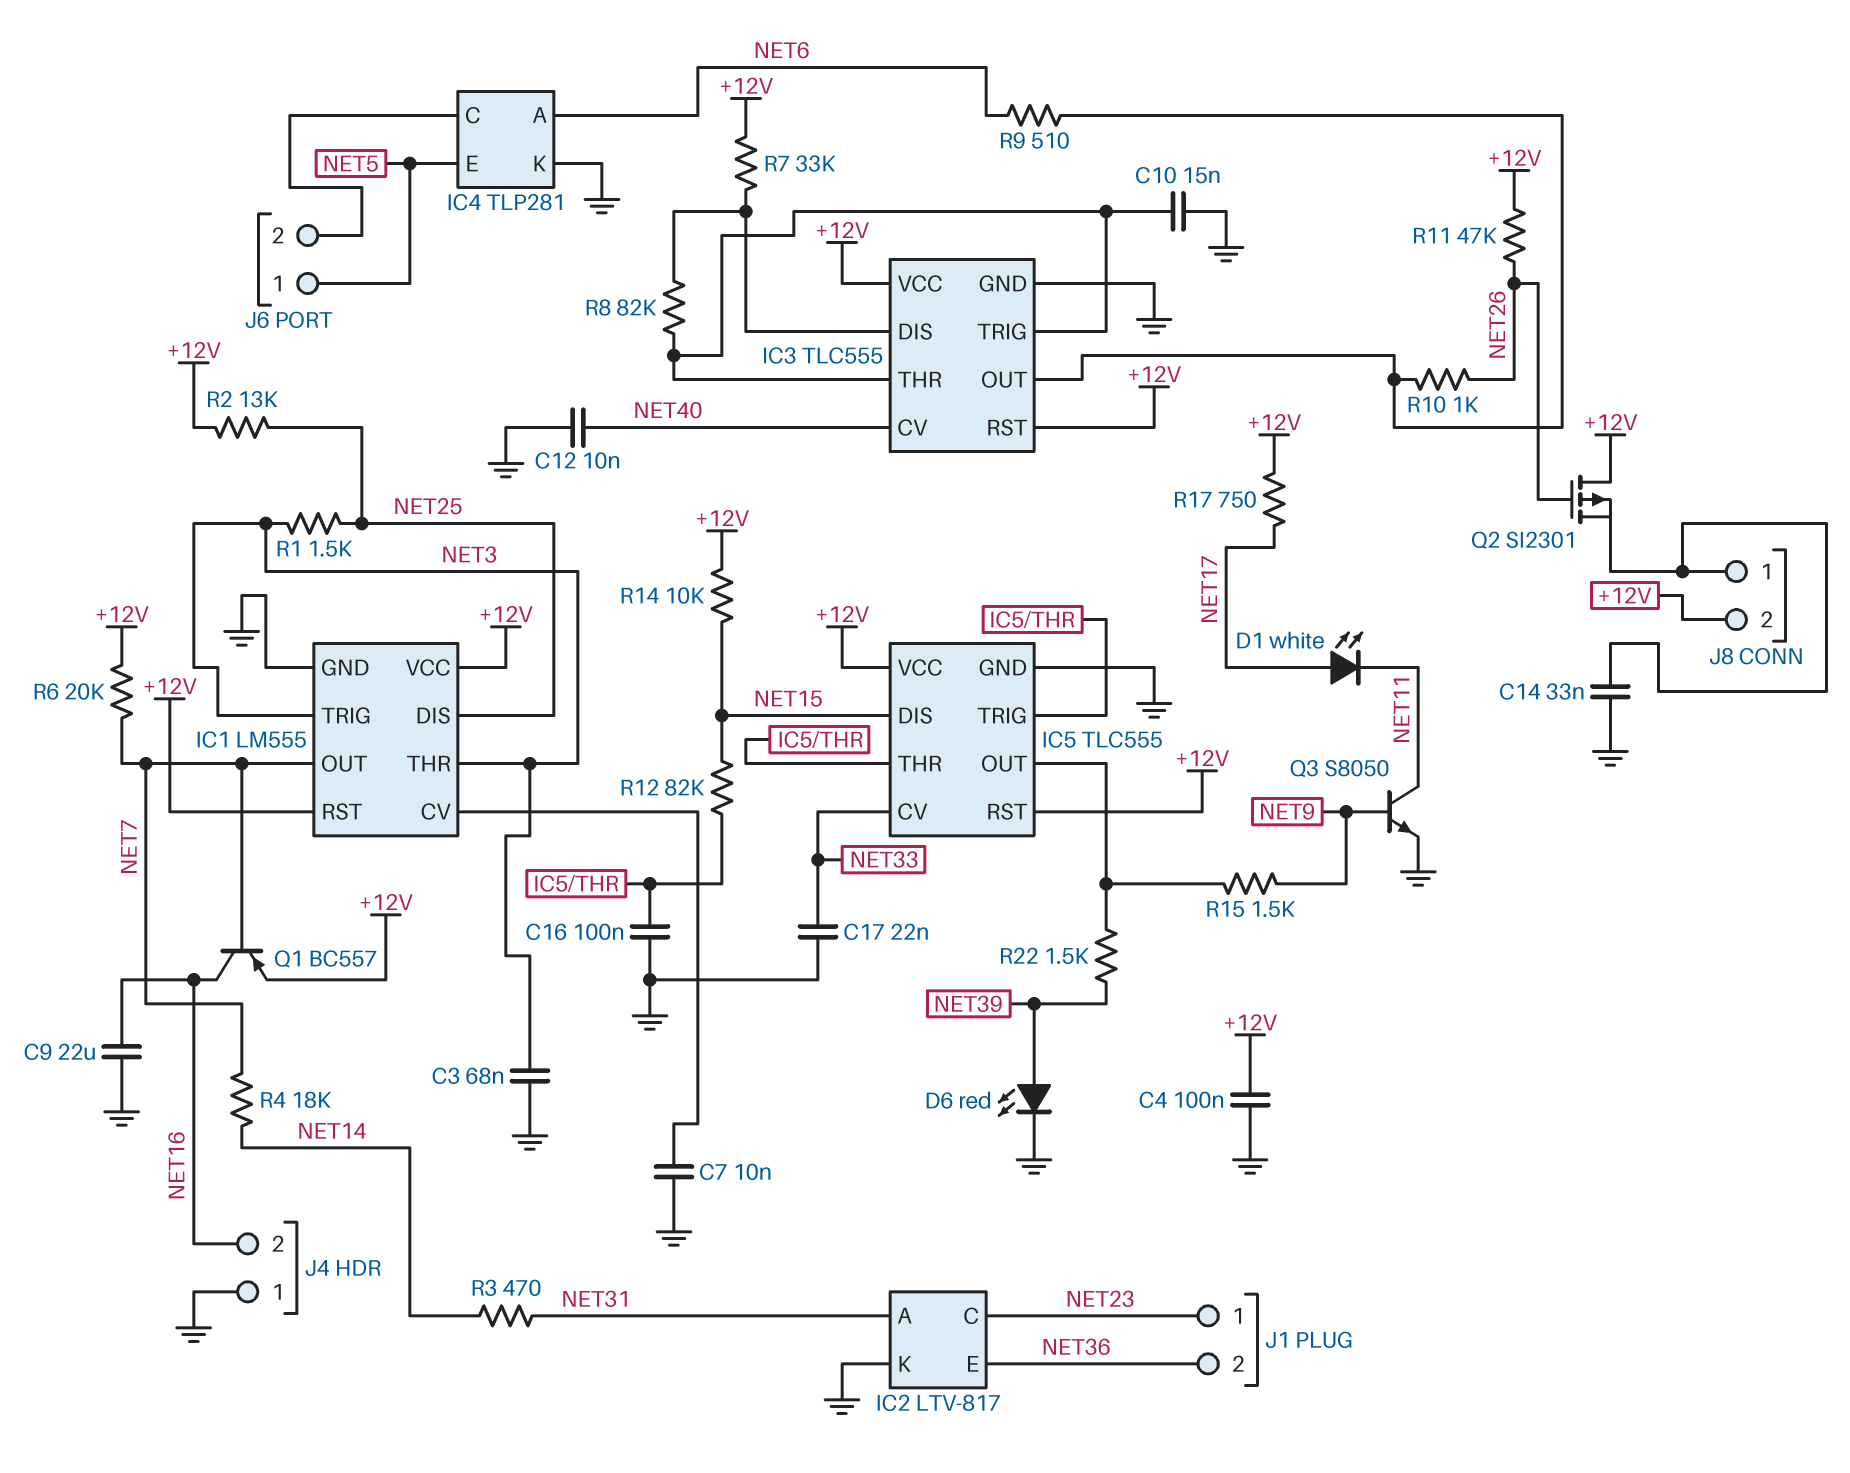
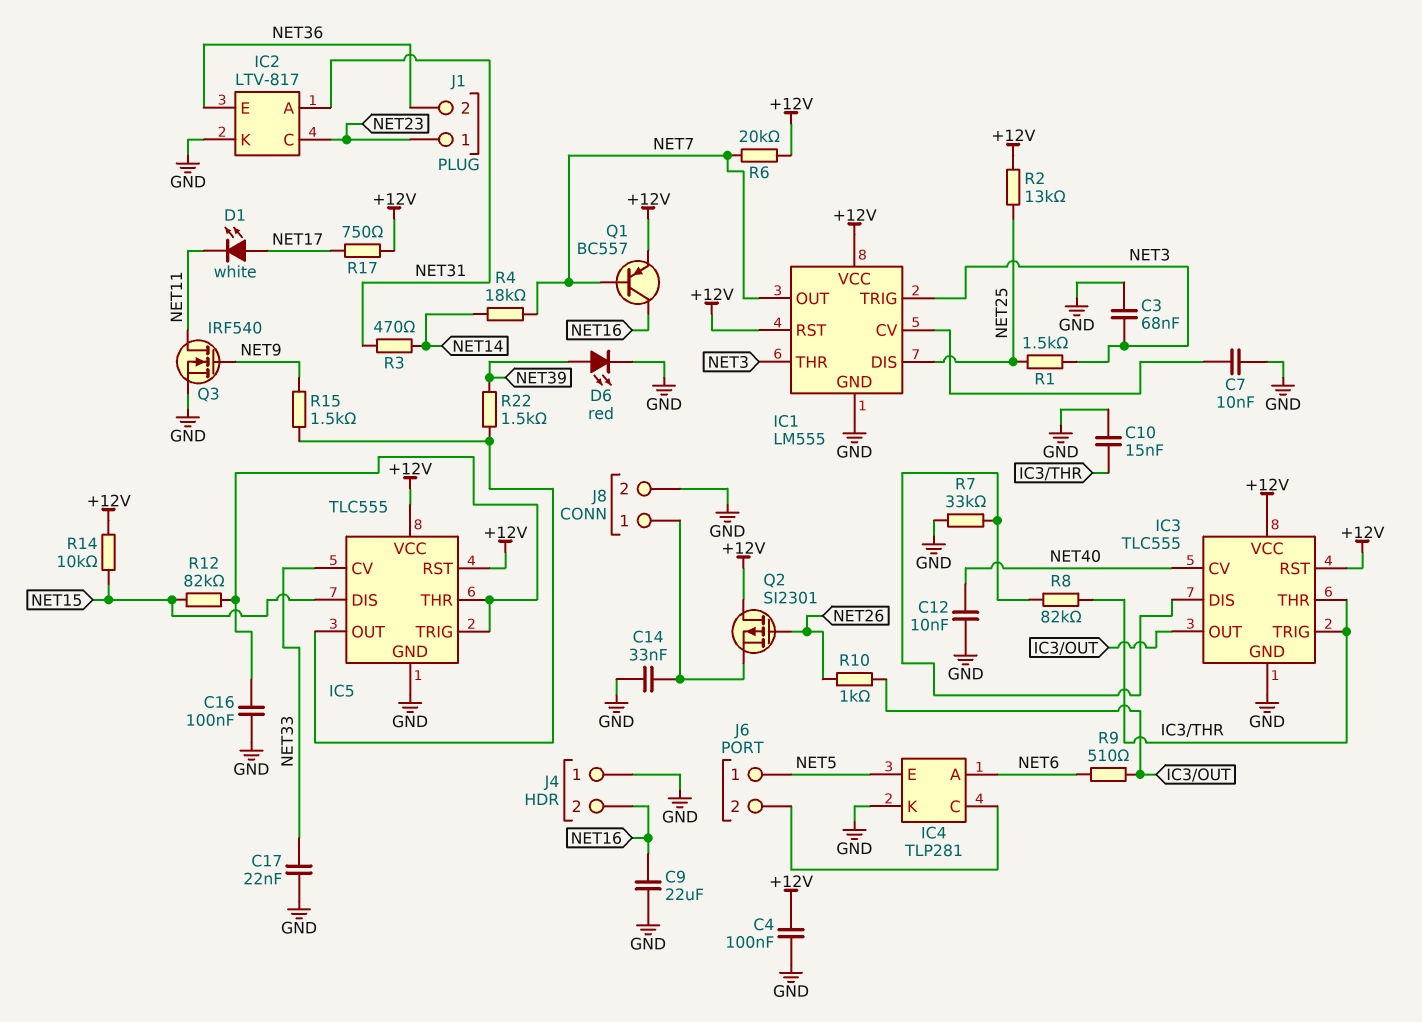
J8 pin 2: +12V -> GND
Q3: NPN S8050 (B NET9, C NET11, E GND) -> NMOS IRF540 (G NET9, D NET11, S GND)
R7: 33k (+12V, IC3/DIS) -> 33k (GND, IC3/DIS)
R11: 47k (+12V, NET26) -> none

